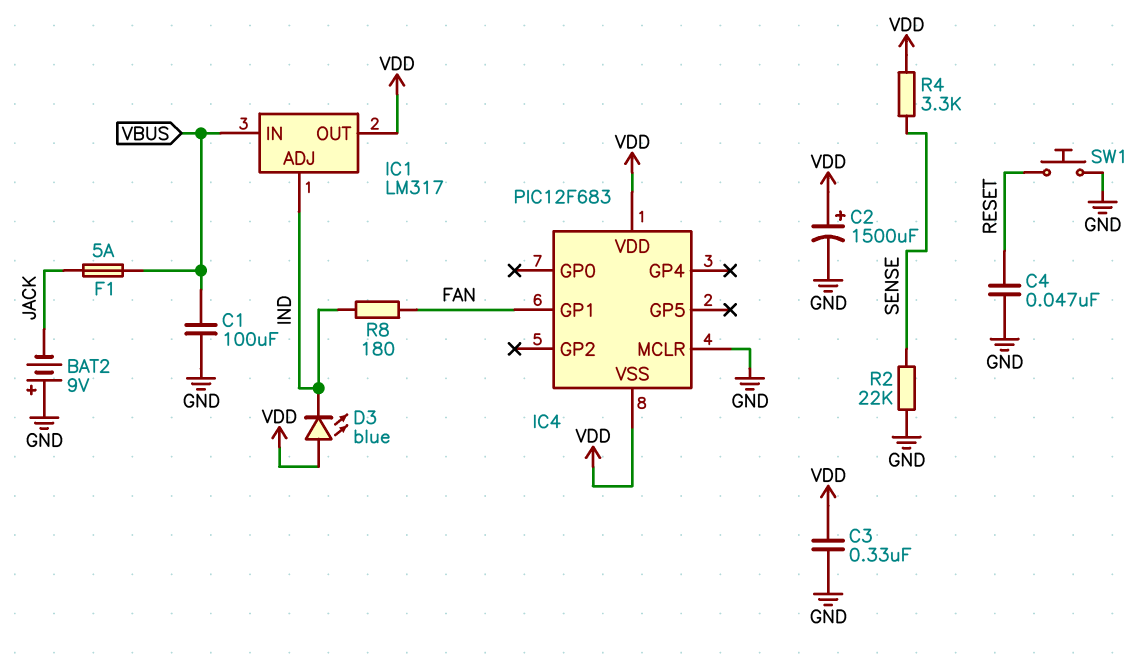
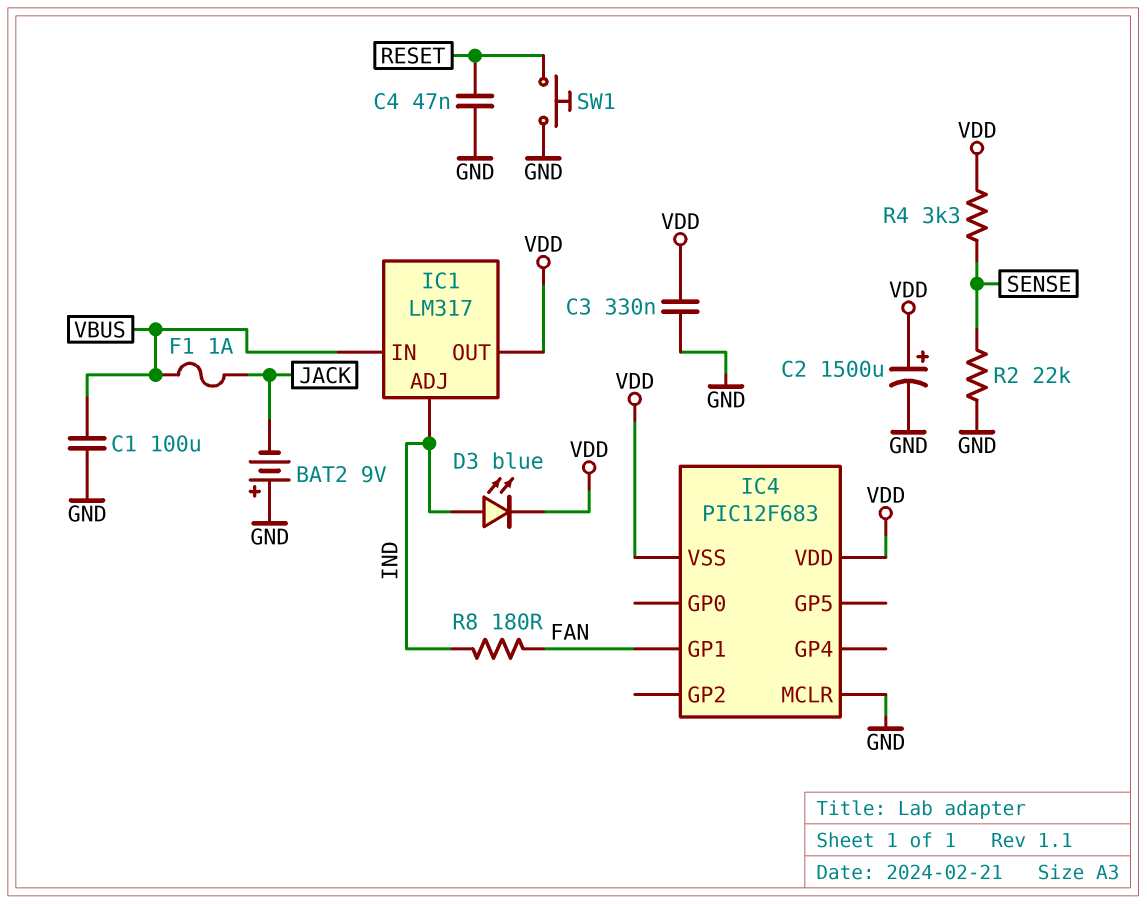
D3: LED blue (A VDD, K IND) -> LED blue (A IND, K VDD)
F1: 5A (JACK, VBUS) -> 1A (JACK, VBUS)

